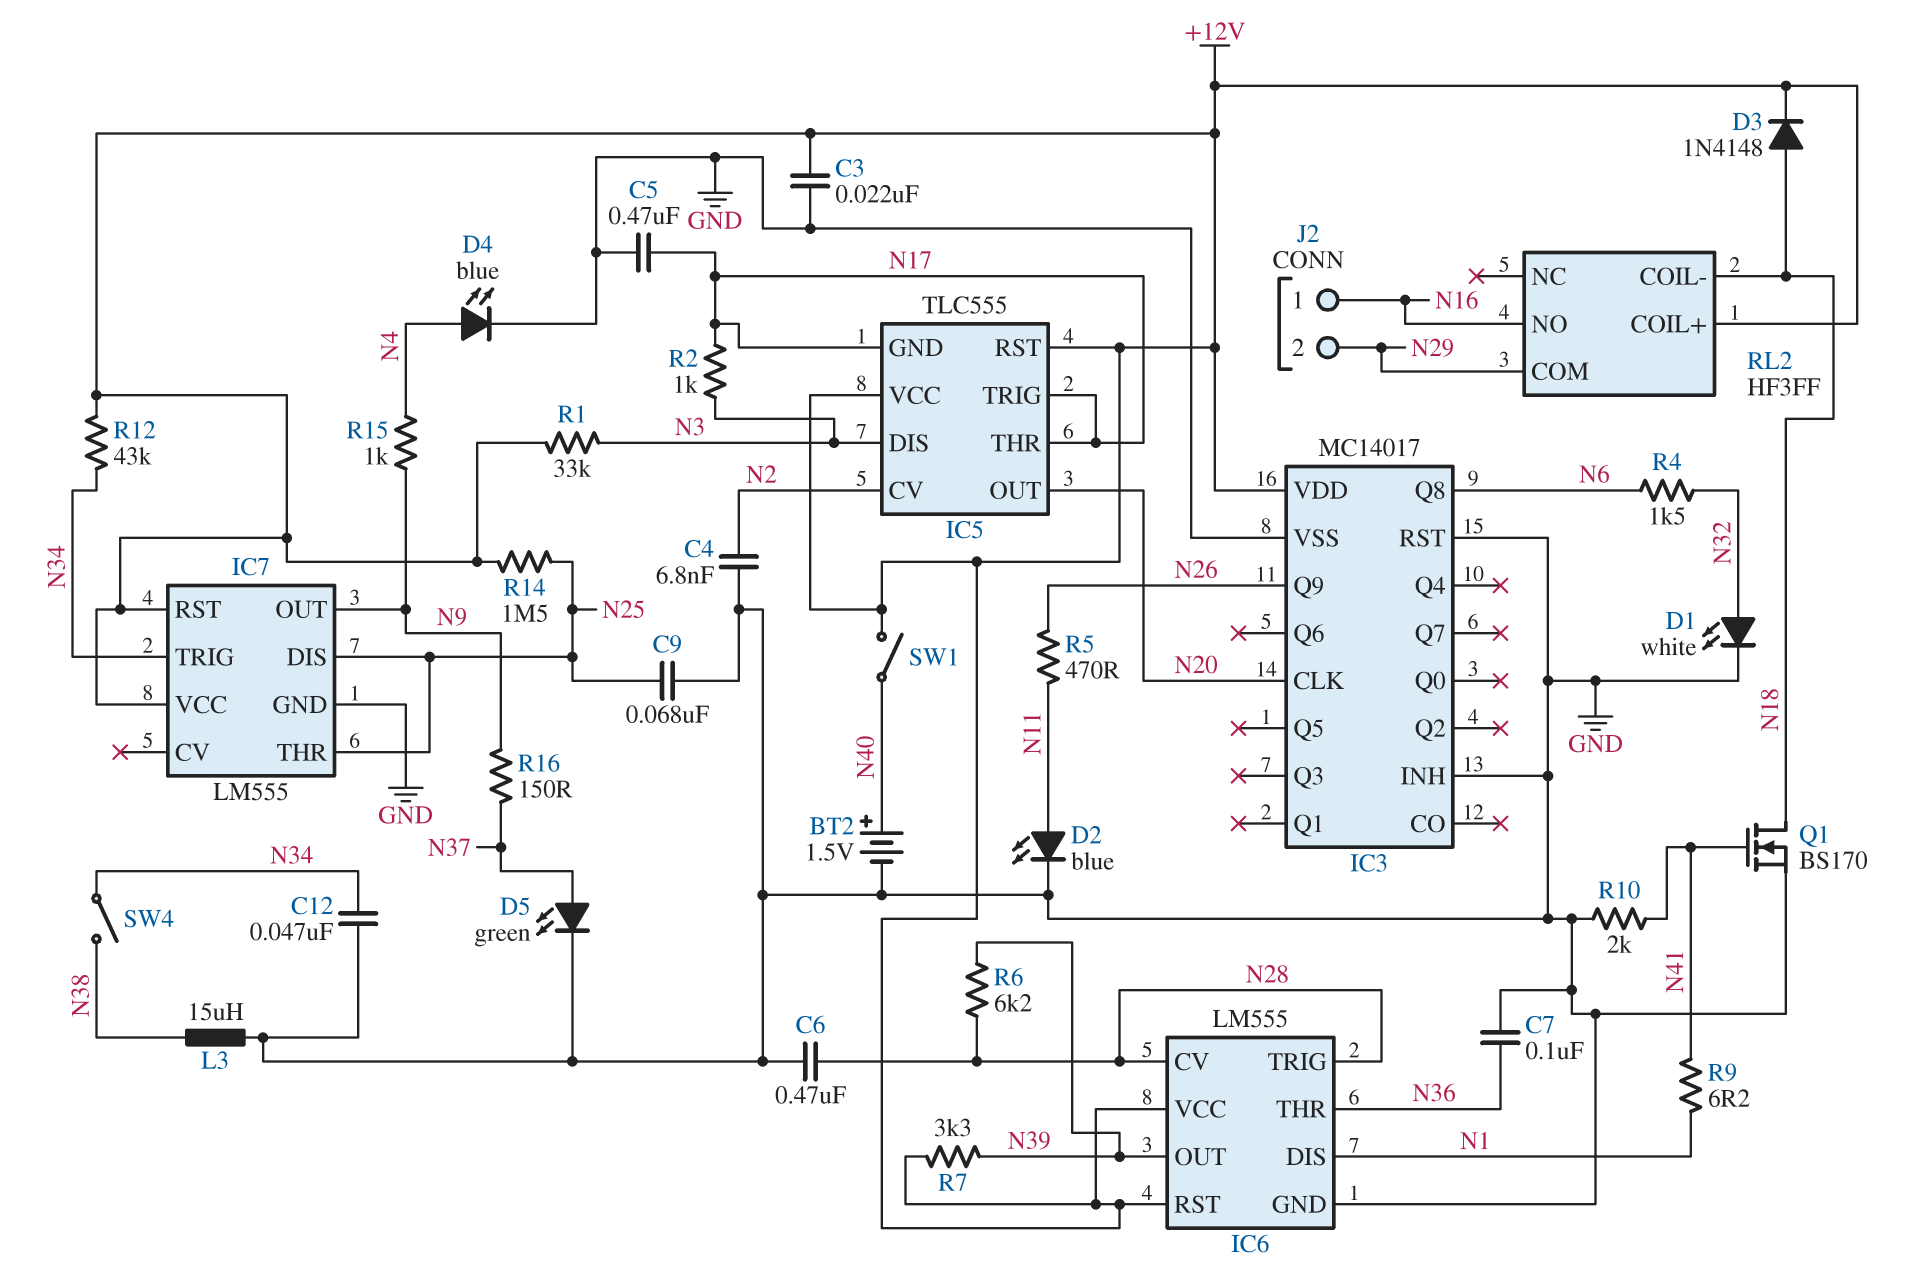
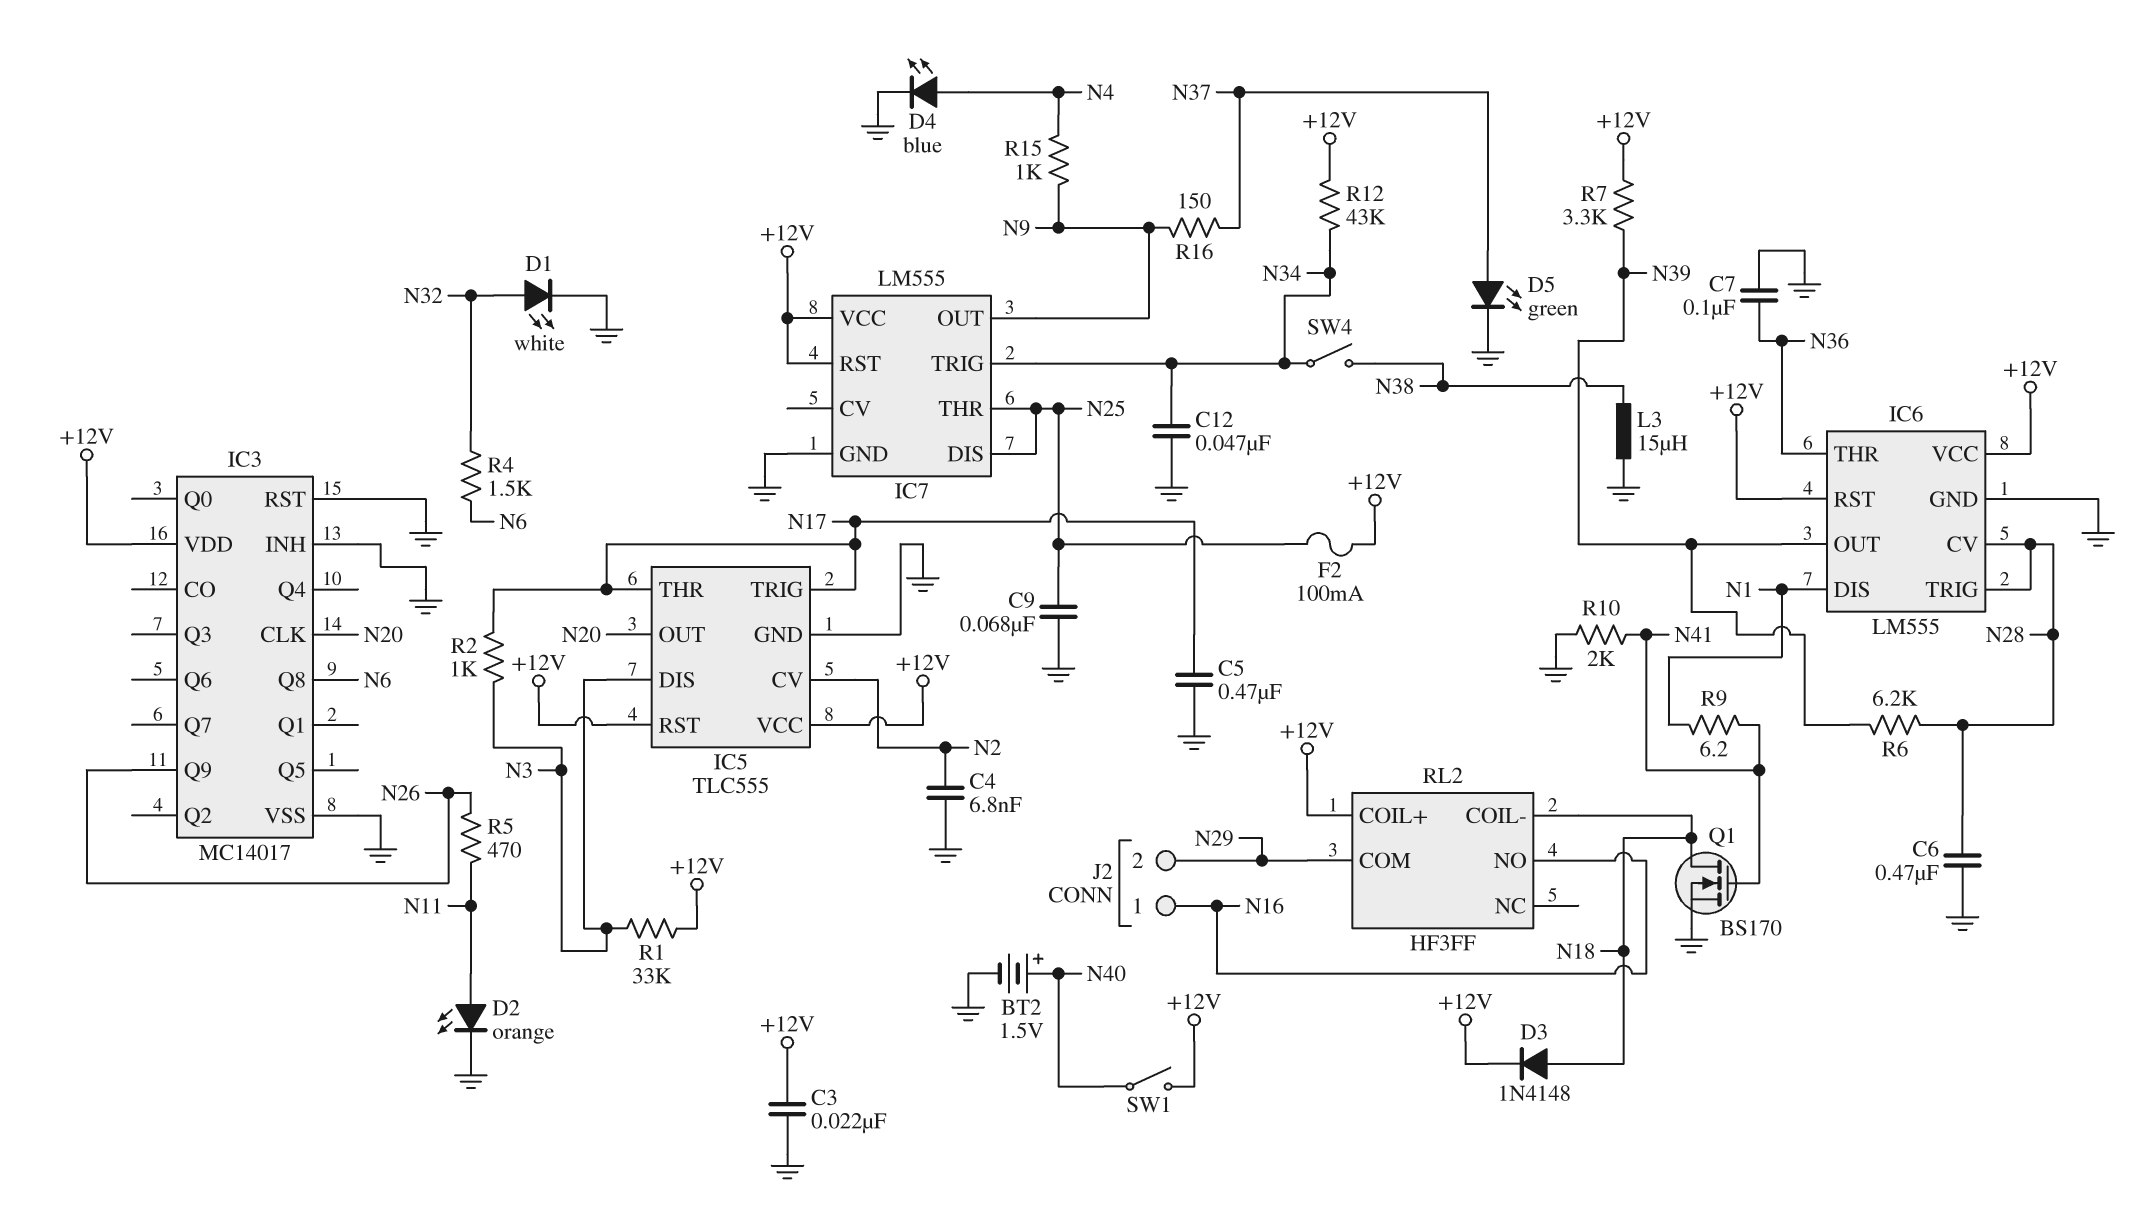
D2: LED blue (A N11, K GND) -> LED orange (A N11, K GND)
F2: none -> 100mA (+12V, N25)
IC5 pin GND: N17 -> GND
R14: 1.5M (+12V, N25) -> none

